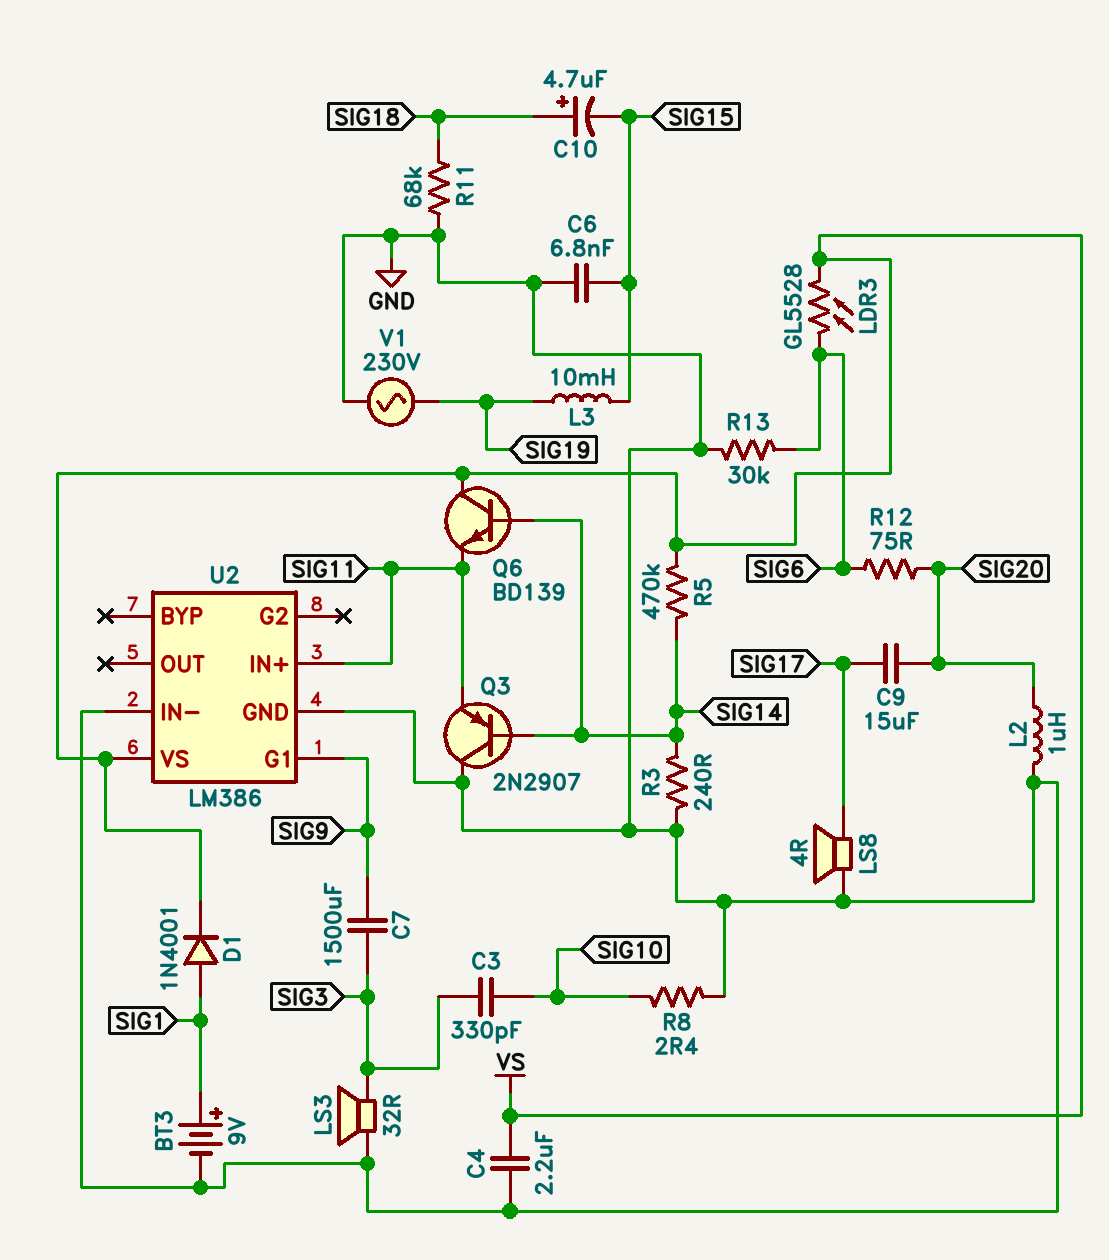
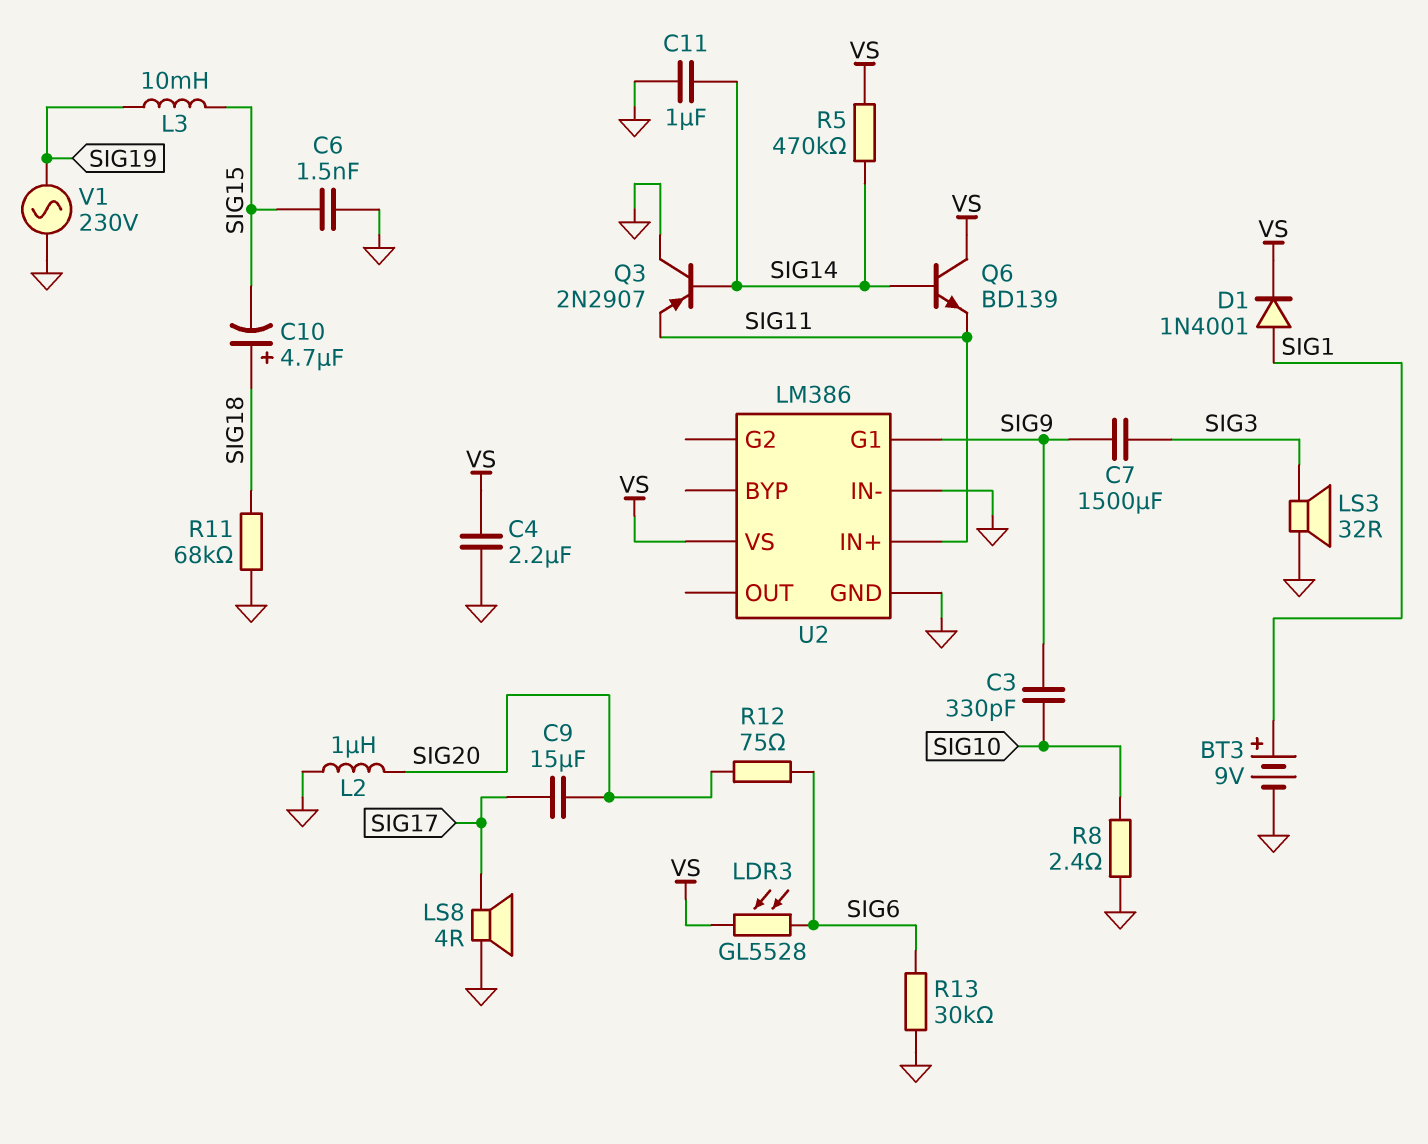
C3: 330pF (SIG3, SIG10) -> 330pF (SIG9, SIG10)
C6: 6.8nF (GND, SIG15) -> 1.5nF (GND, SIG15)
C11: none -> 1uF (GND, SIG14)
R3: 240 (GND, SIG14) -> none

